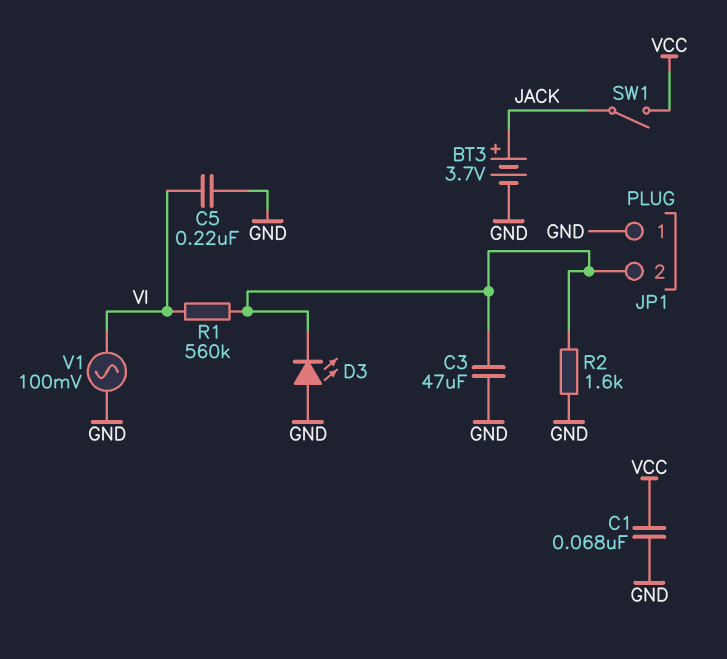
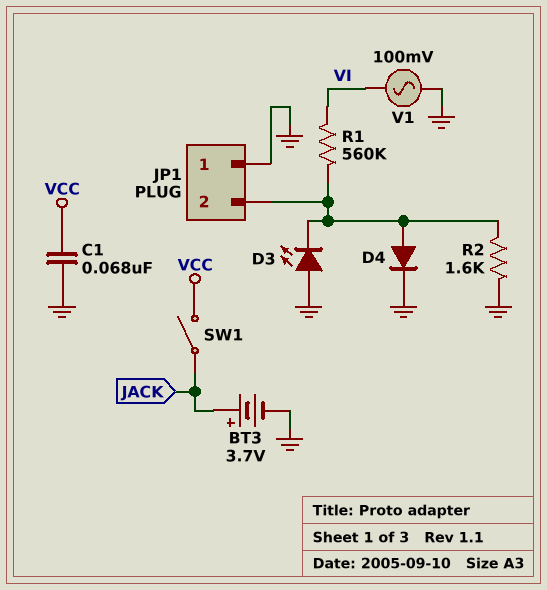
C3: 47uF (GND, JP1/2) -> none
C5: 220nF (GND, VI) -> none
D4: none -> diode (A JP1/2, K GND)

